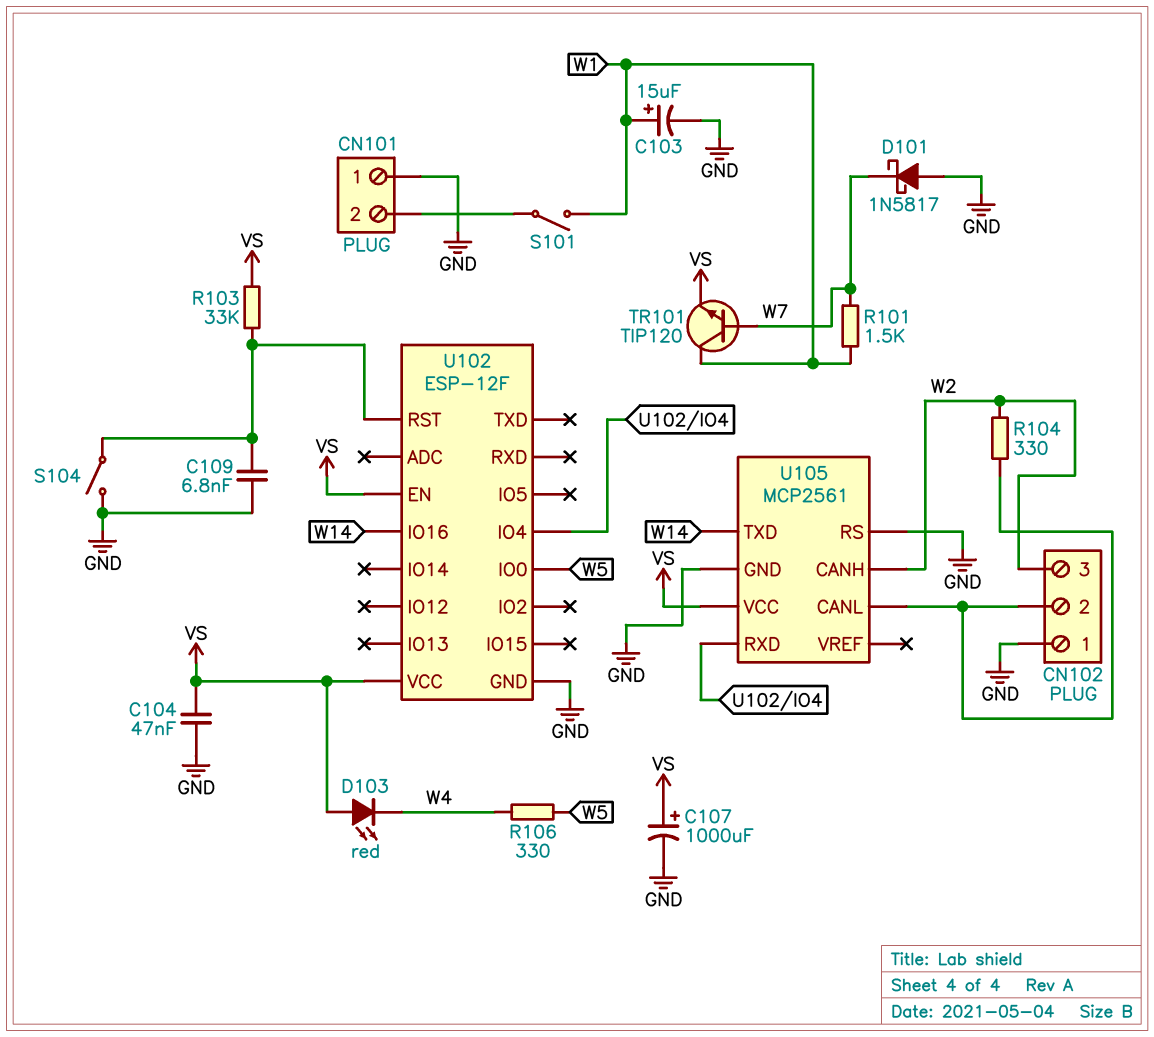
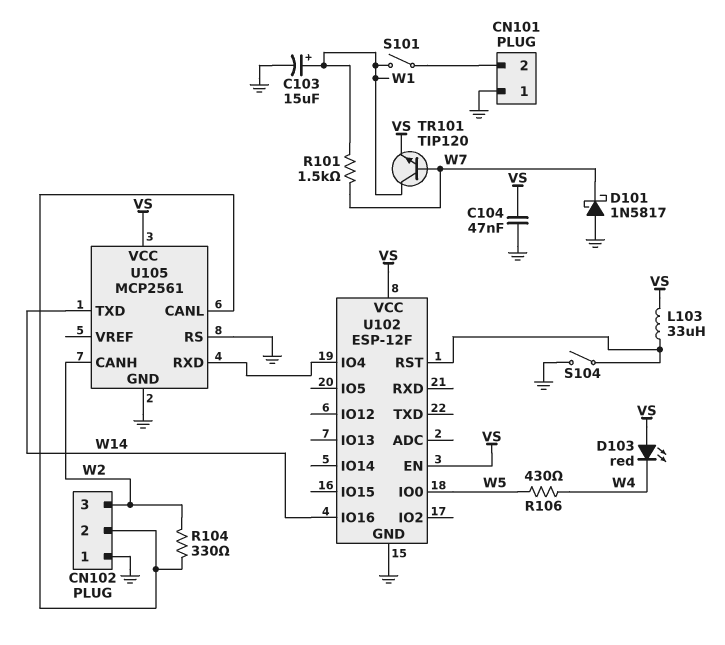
C107: 1000uF (plus VS, minus GND) -> none
C109: 6.8nF (GND, U102/RST) -> none
L103: none -> 33uH (U102/RST, VS)
R103: 33k (U102/RST, VS) -> none
R106: 330 (W4, W5) -> 430 (W4, W5)

